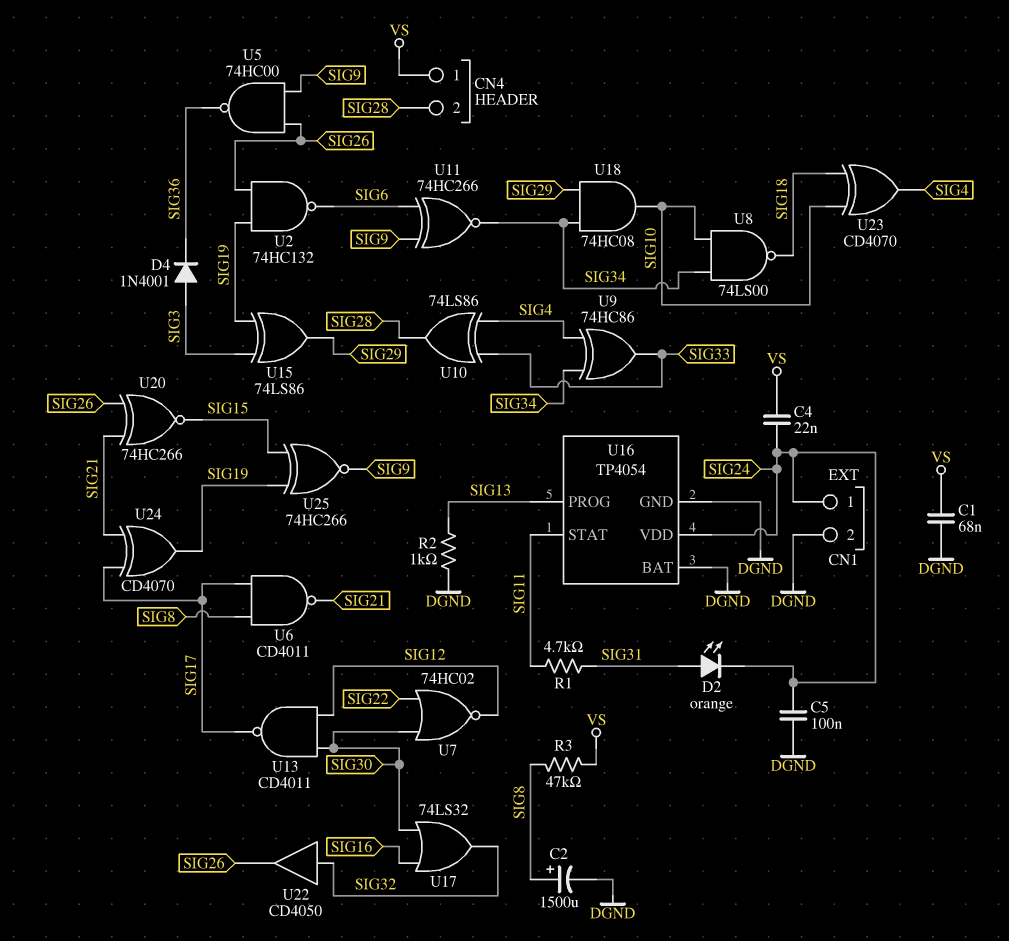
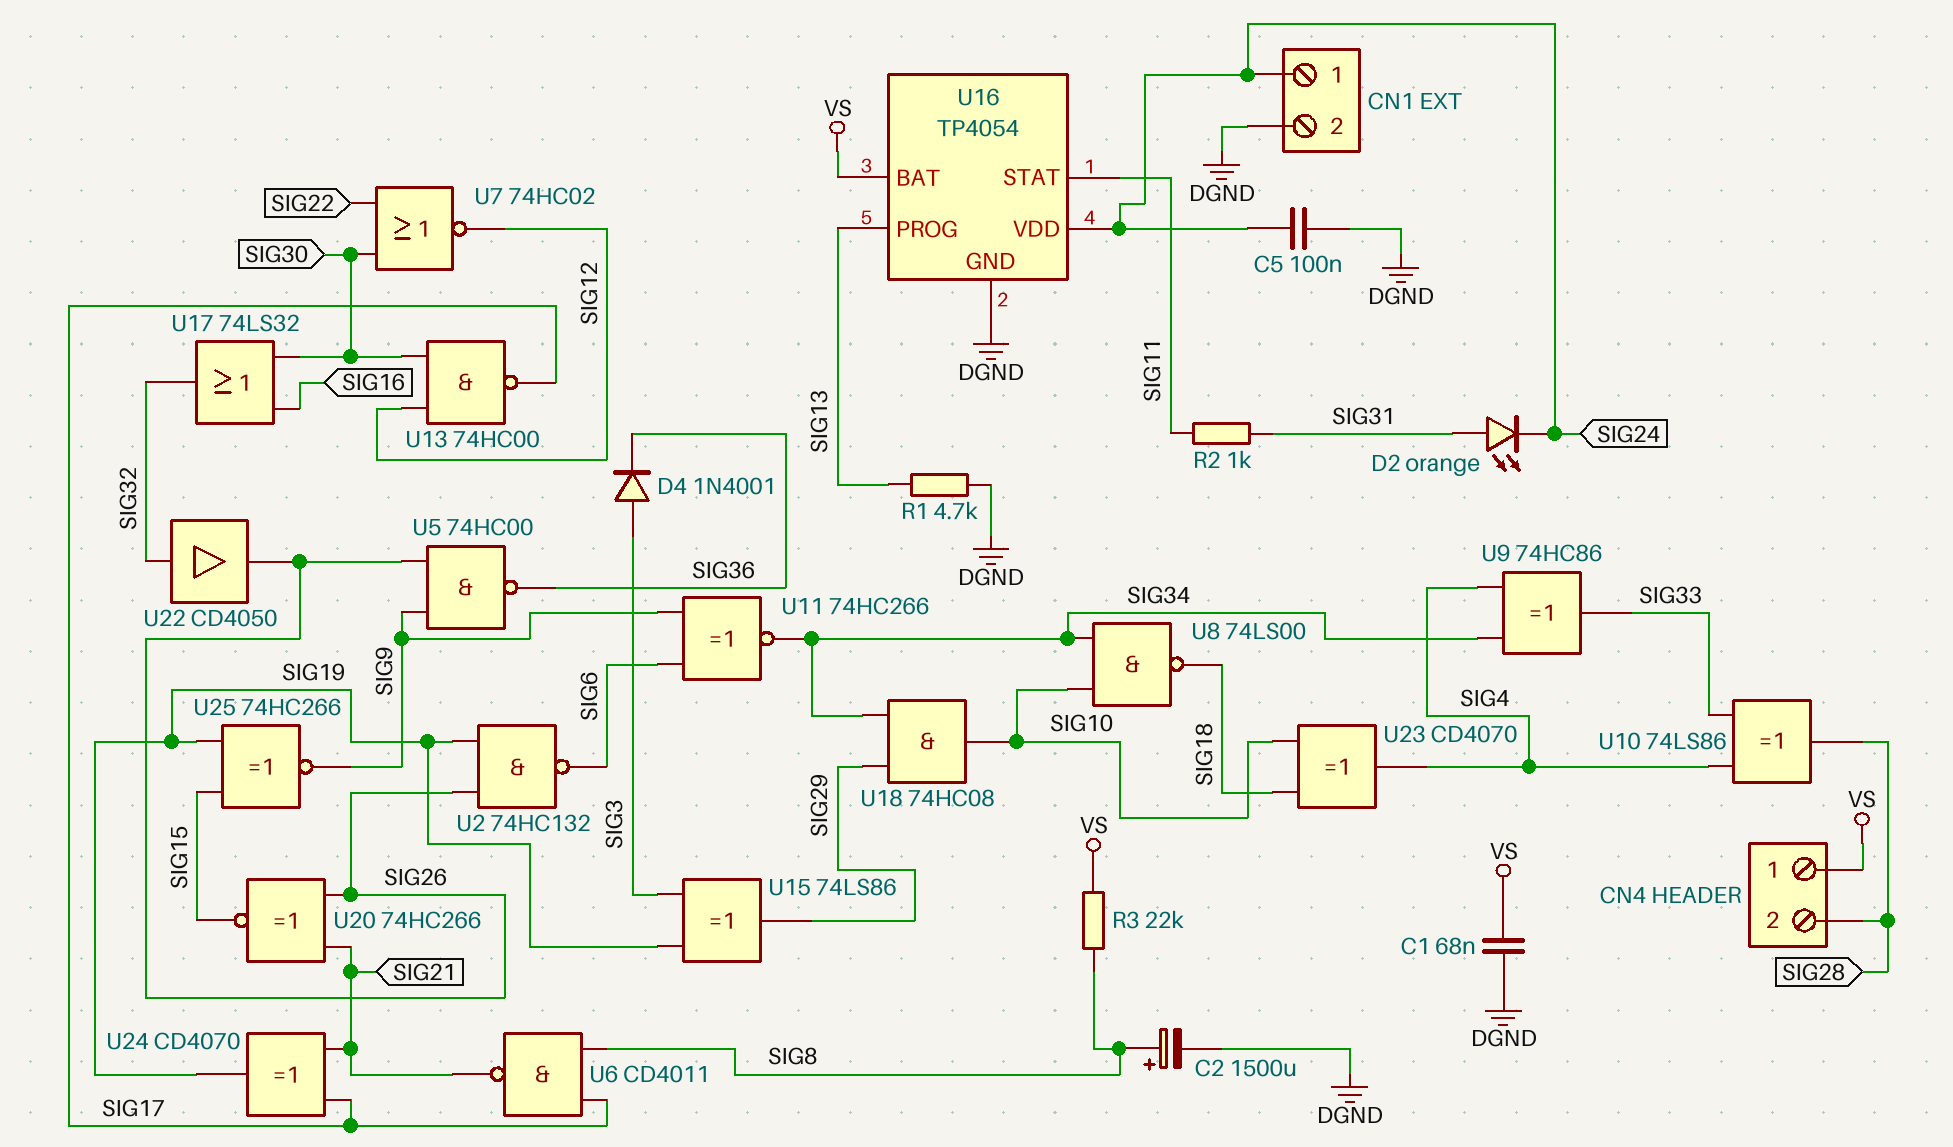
C4: 22nF (SIG24, VS) -> none
R1: 4.7k (SIG11, SIG31) -> 4.7k (DGND, SIG13)
R2: 1k (DGND, SIG13) -> 1k (SIG11, SIG31)
R3: 47k (SIG8, VS) -> 22k (SIG8, VS)
U13: NAND CD4011 (in SIG12, in SIG30, out SIG17) -> NAND 74HC00 (in SIG12, in SIG30, out SIG17)
U16 pin BAT: DGND -> VS

